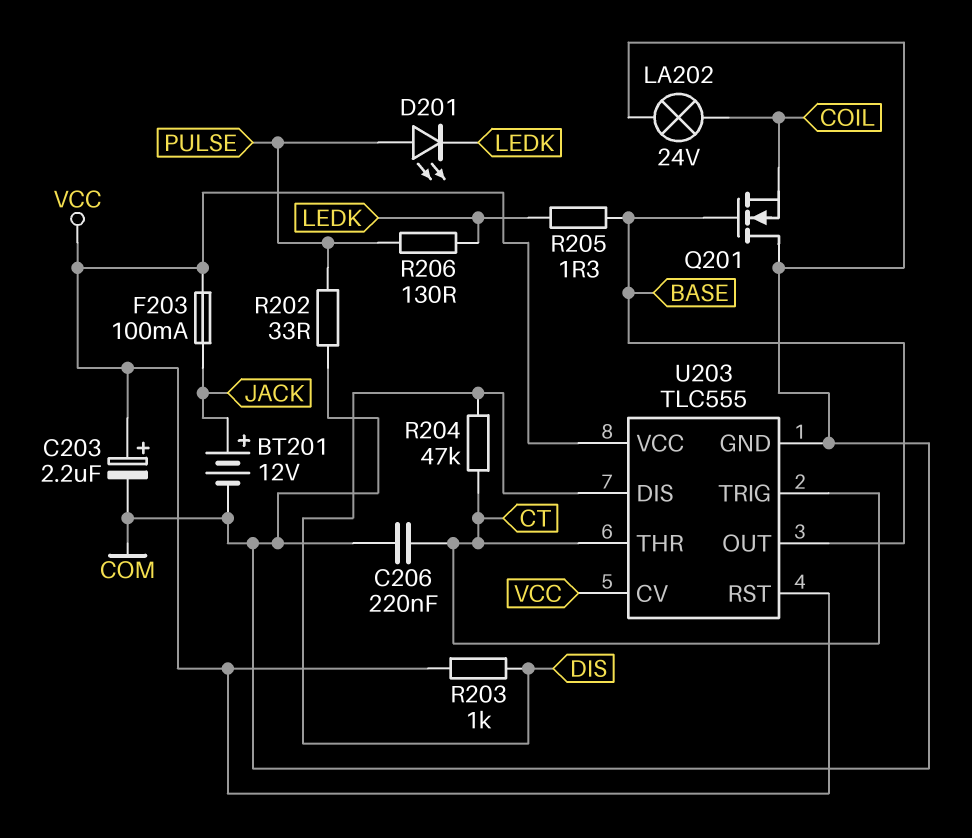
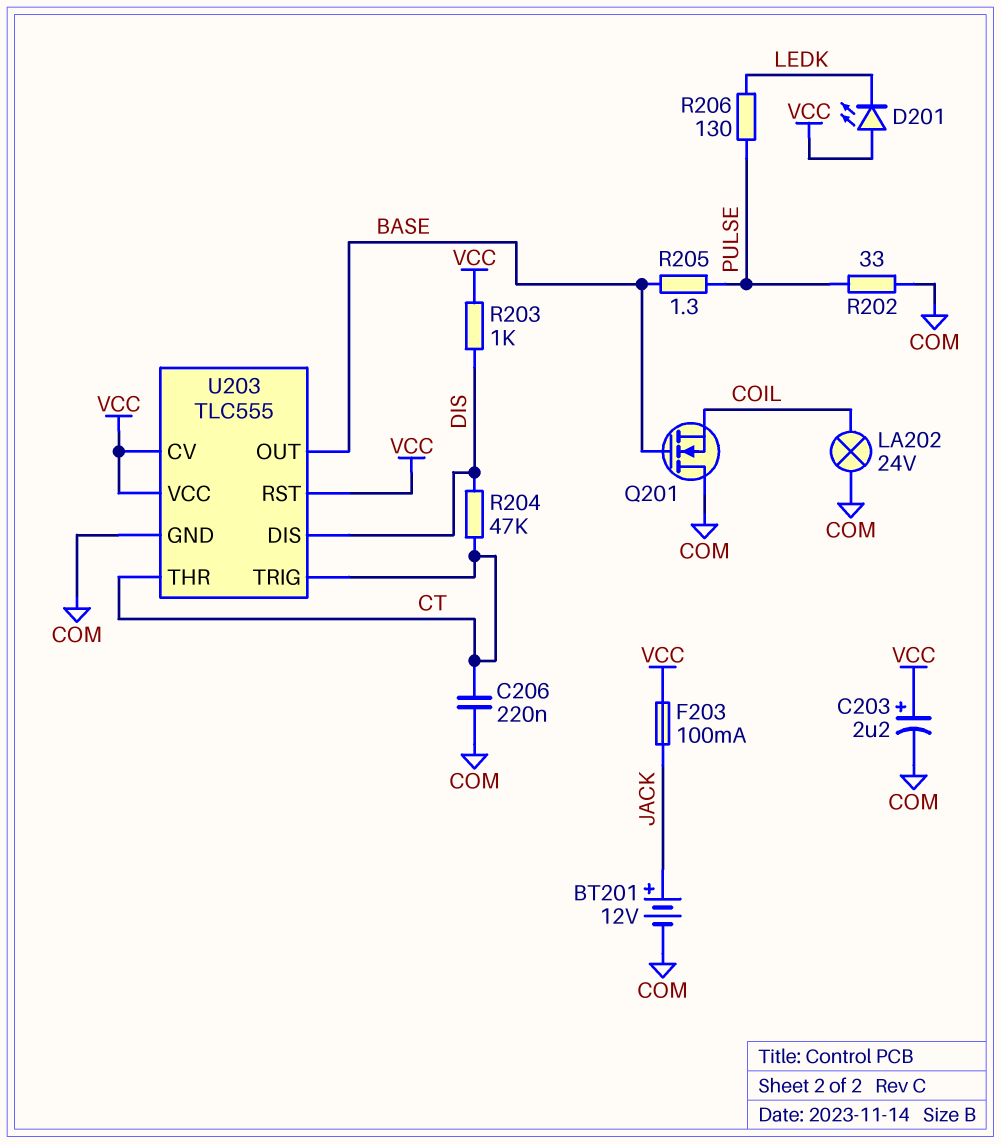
D201: LED (A PULSE, K LEDK) -> LED (A VCC, K LEDK)
R205: 1.3 (BASE, LEDK) -> 1.3 (BASE, PULSE)

